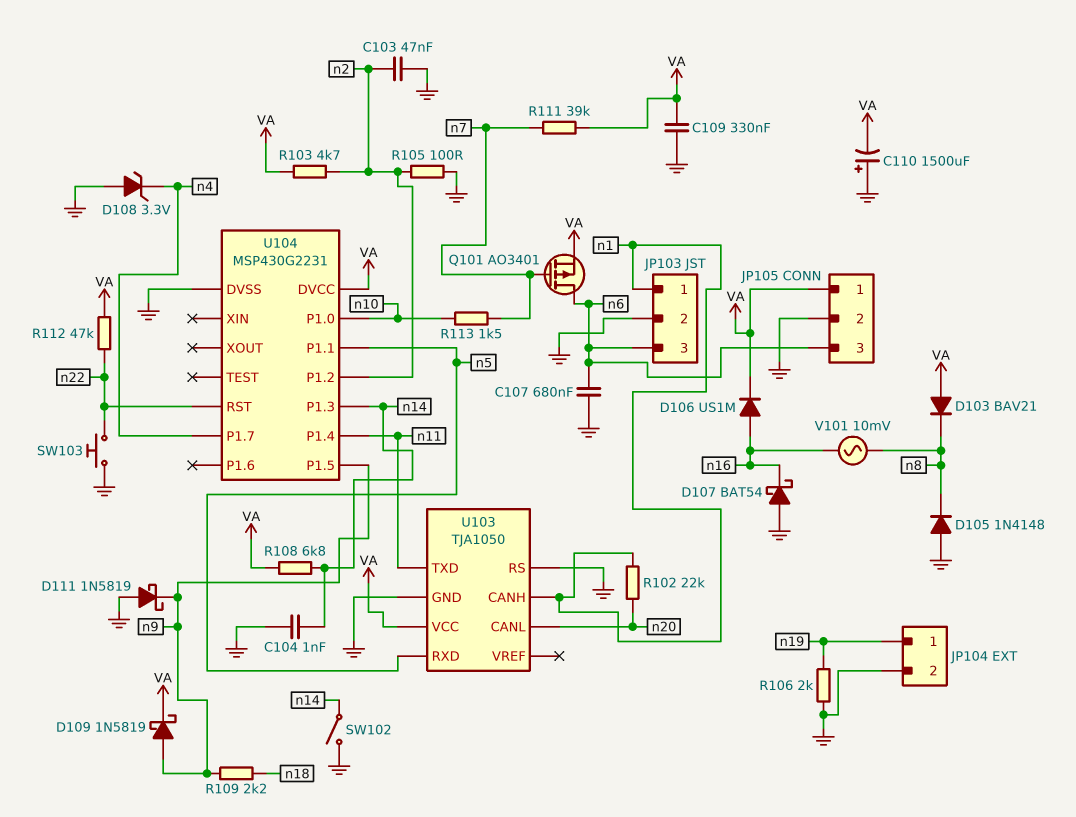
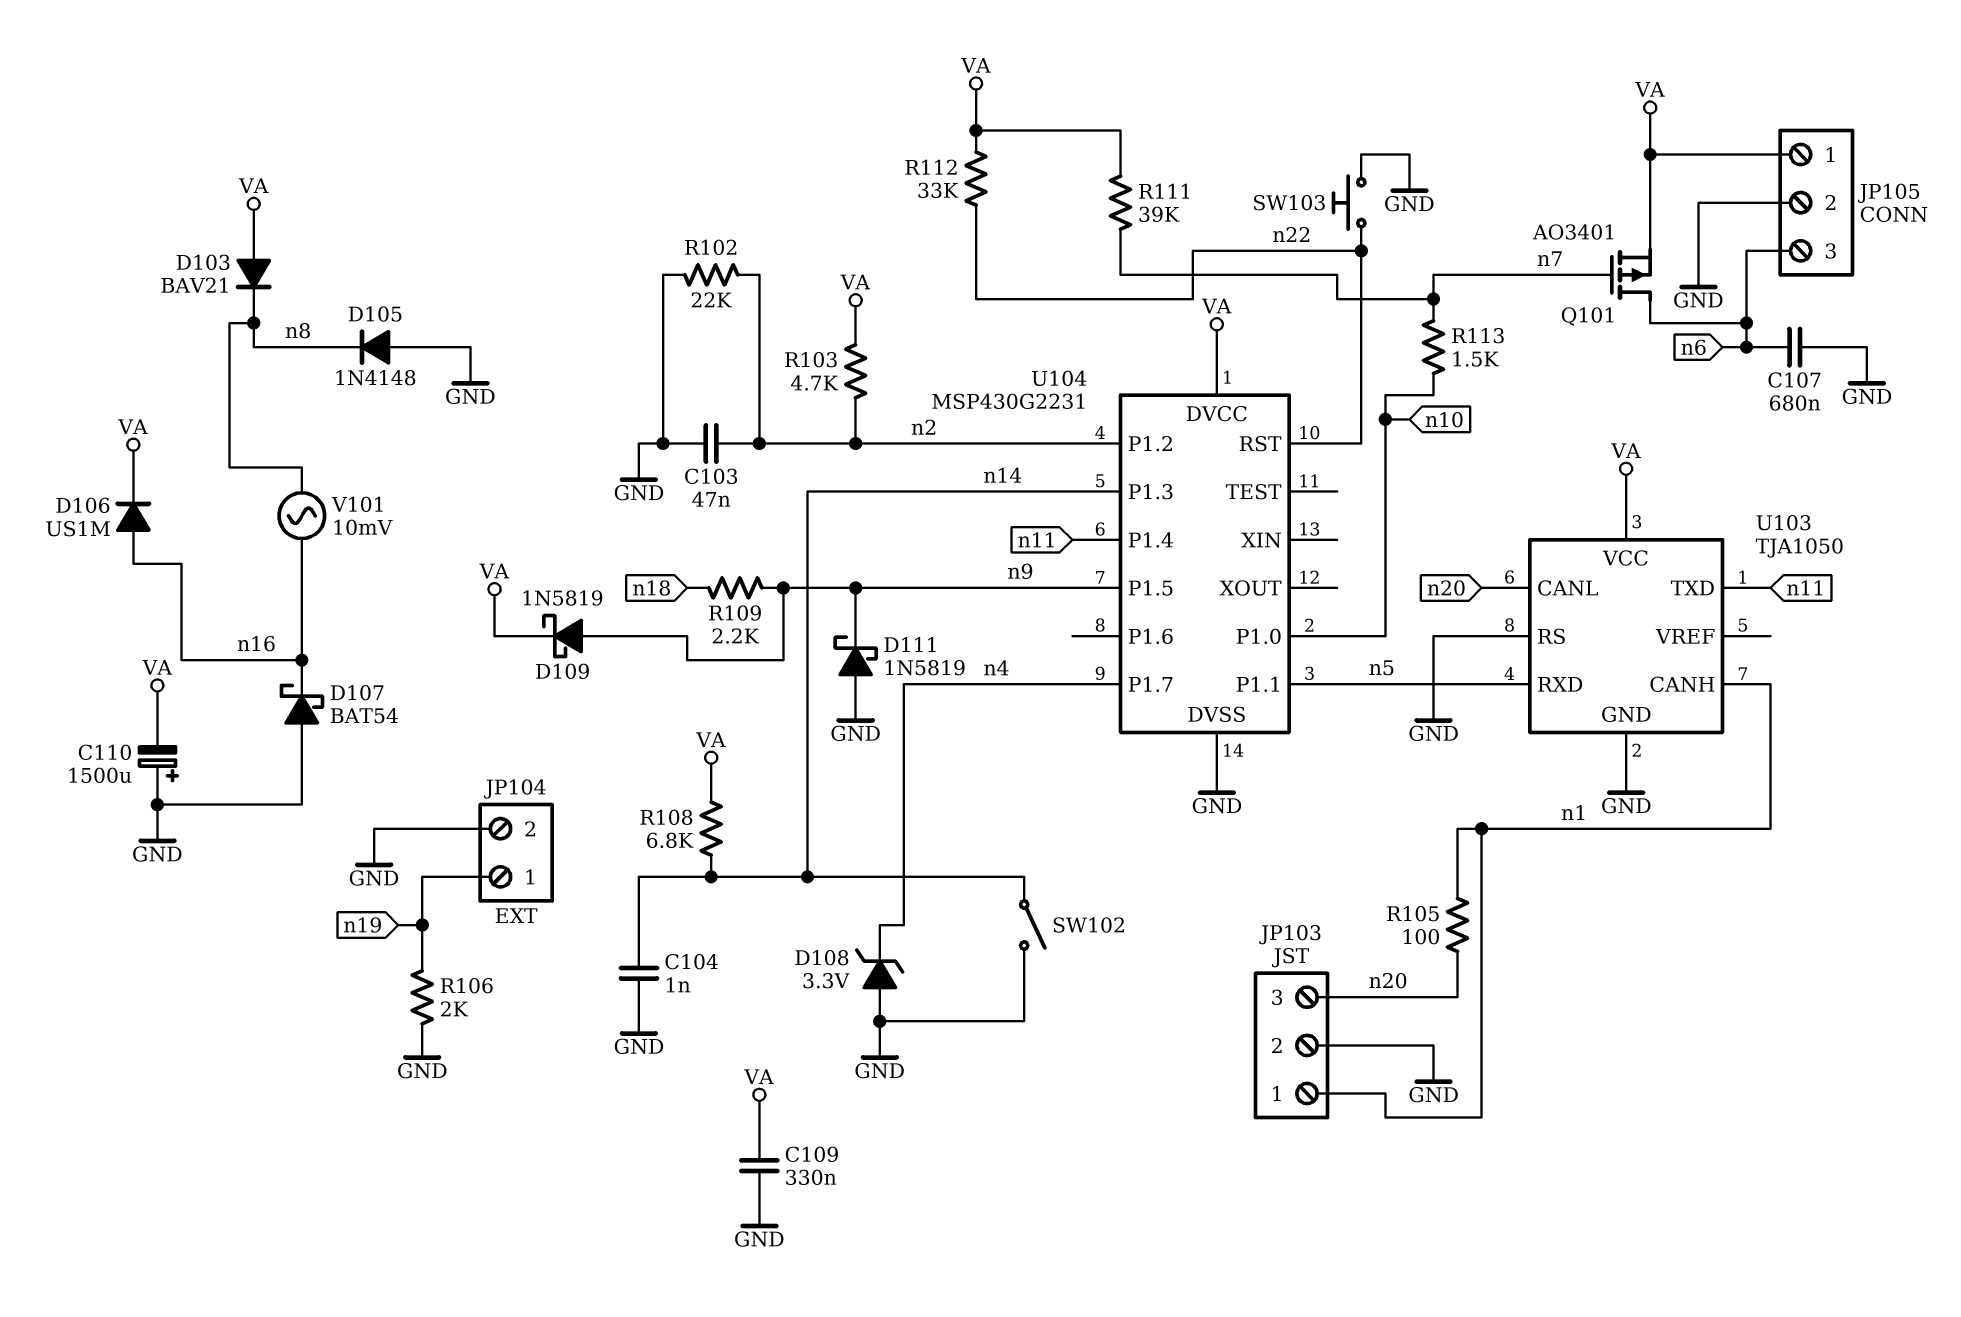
JP103 pin 3: n6 -> n20
R102: 22k (n1, n20) -> 22k (GND, n2)
R105: 100 (GND, n2) -> 100 (n1, n20)
R112: 47k (VA, n22) -> 33k (VA, n22)

